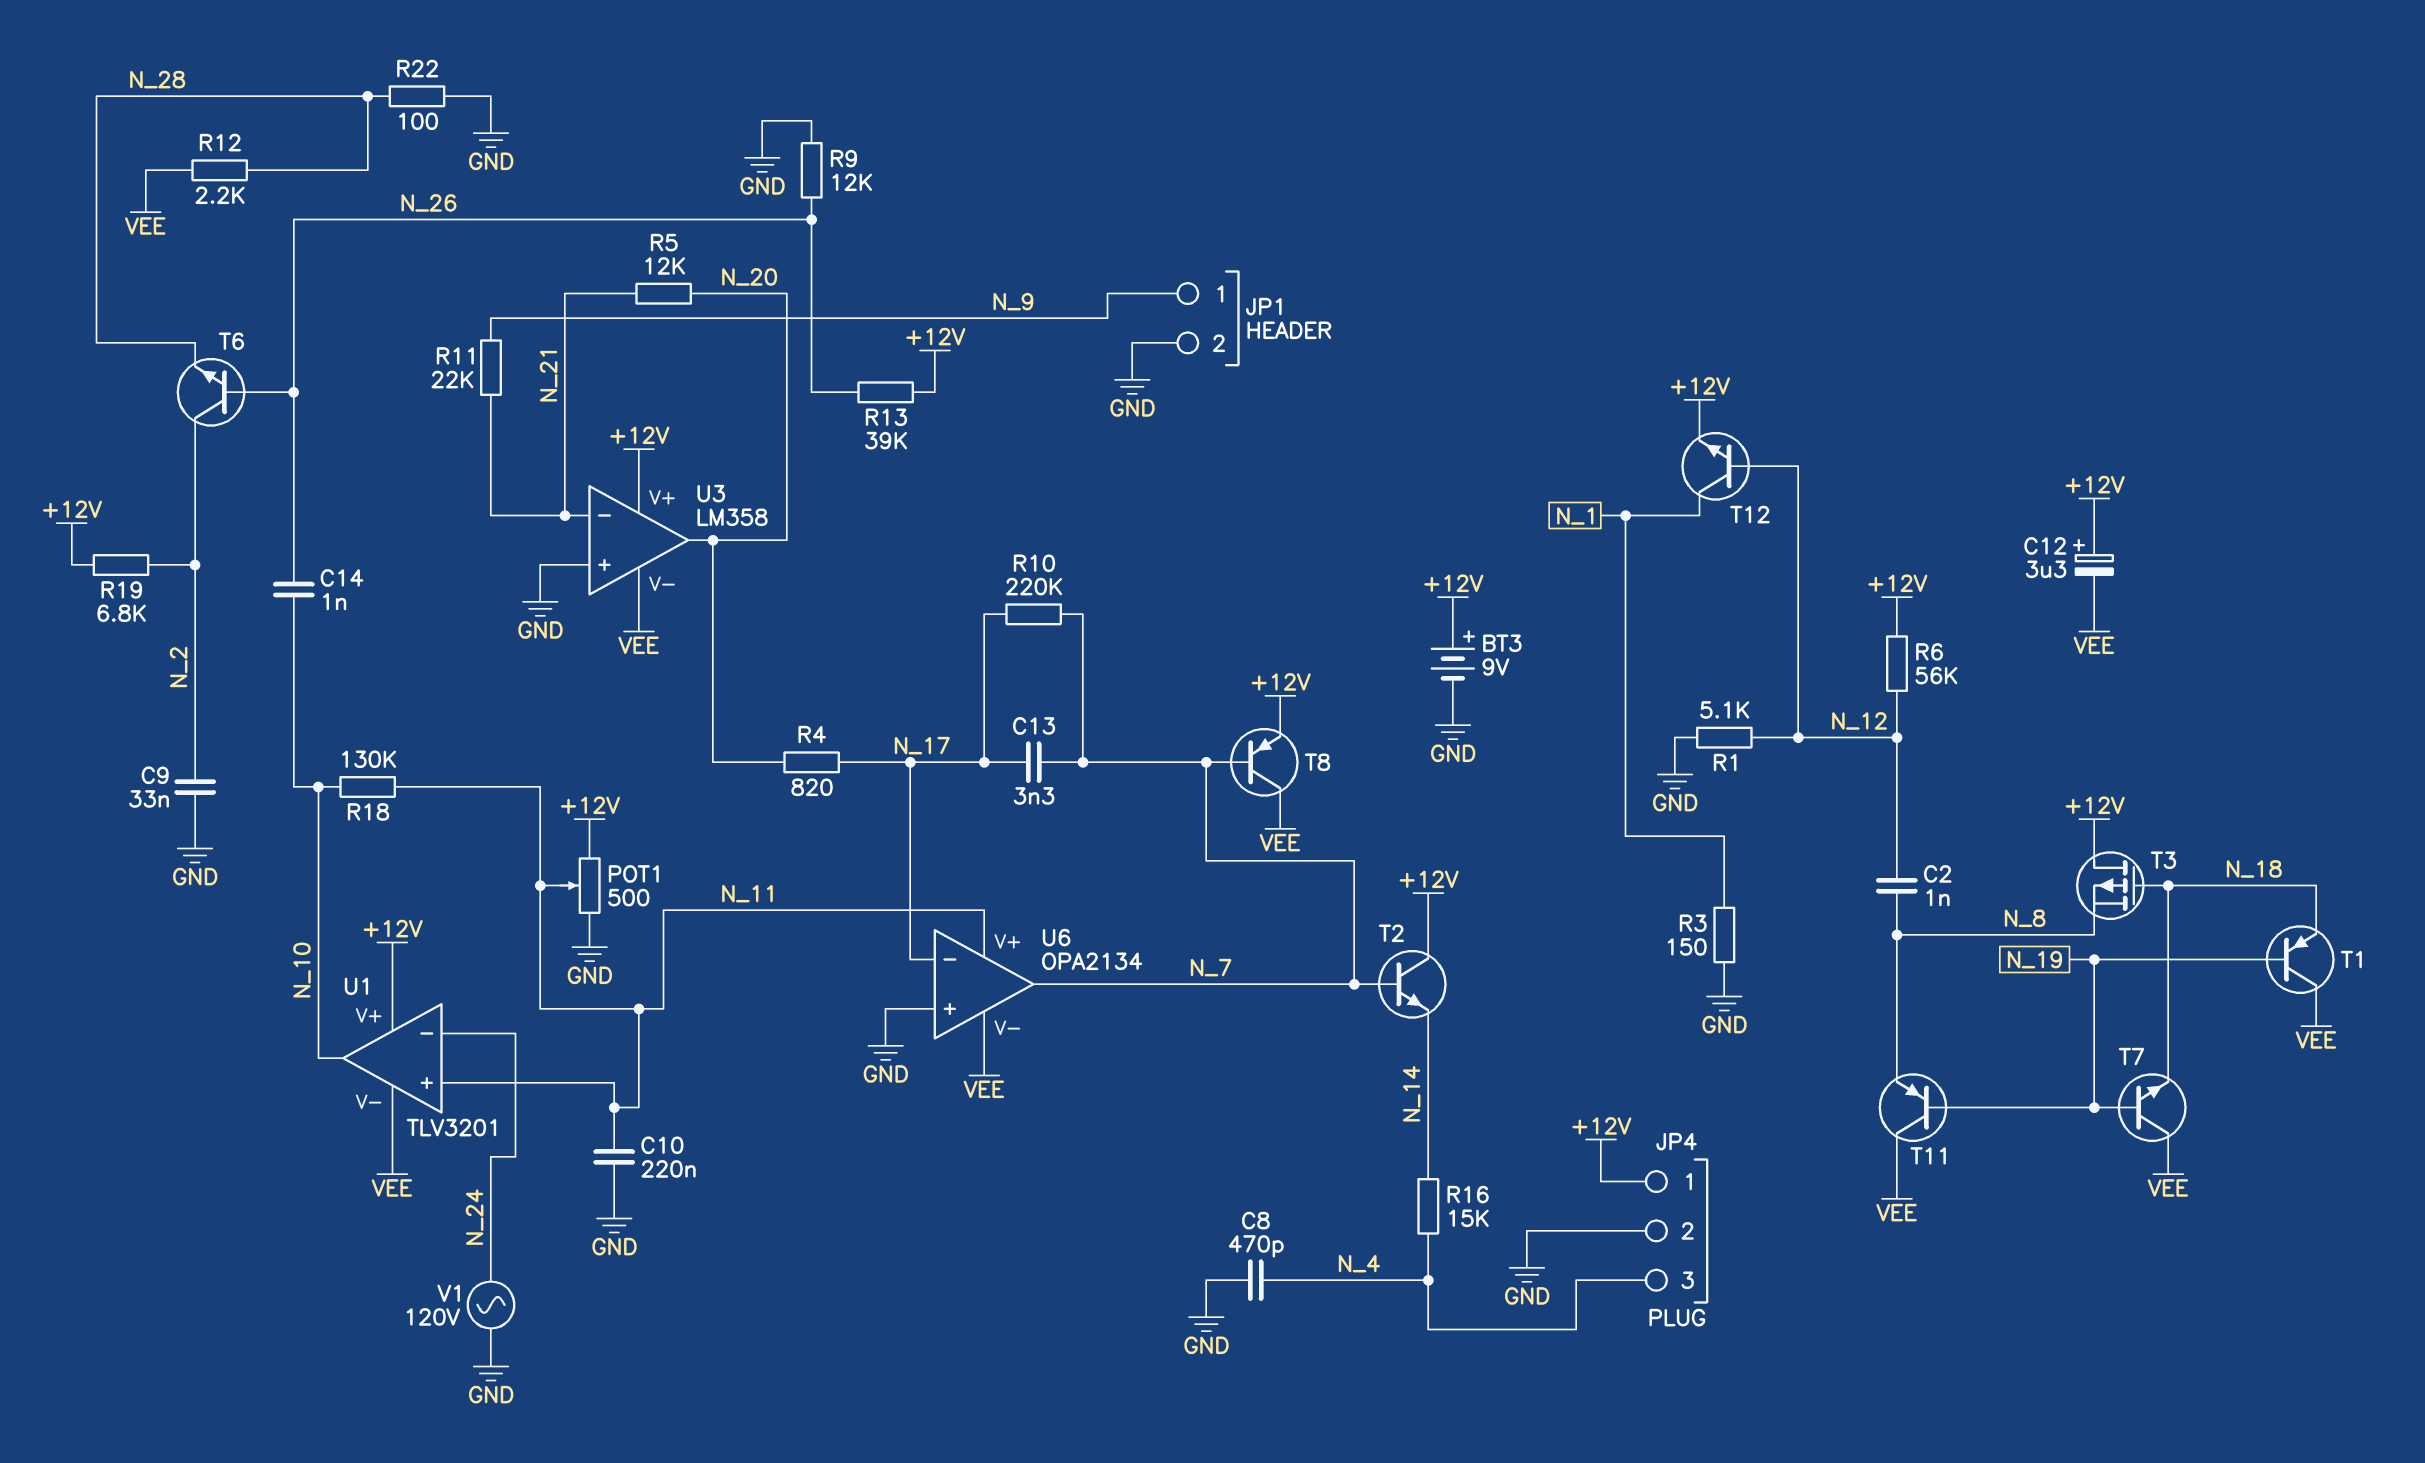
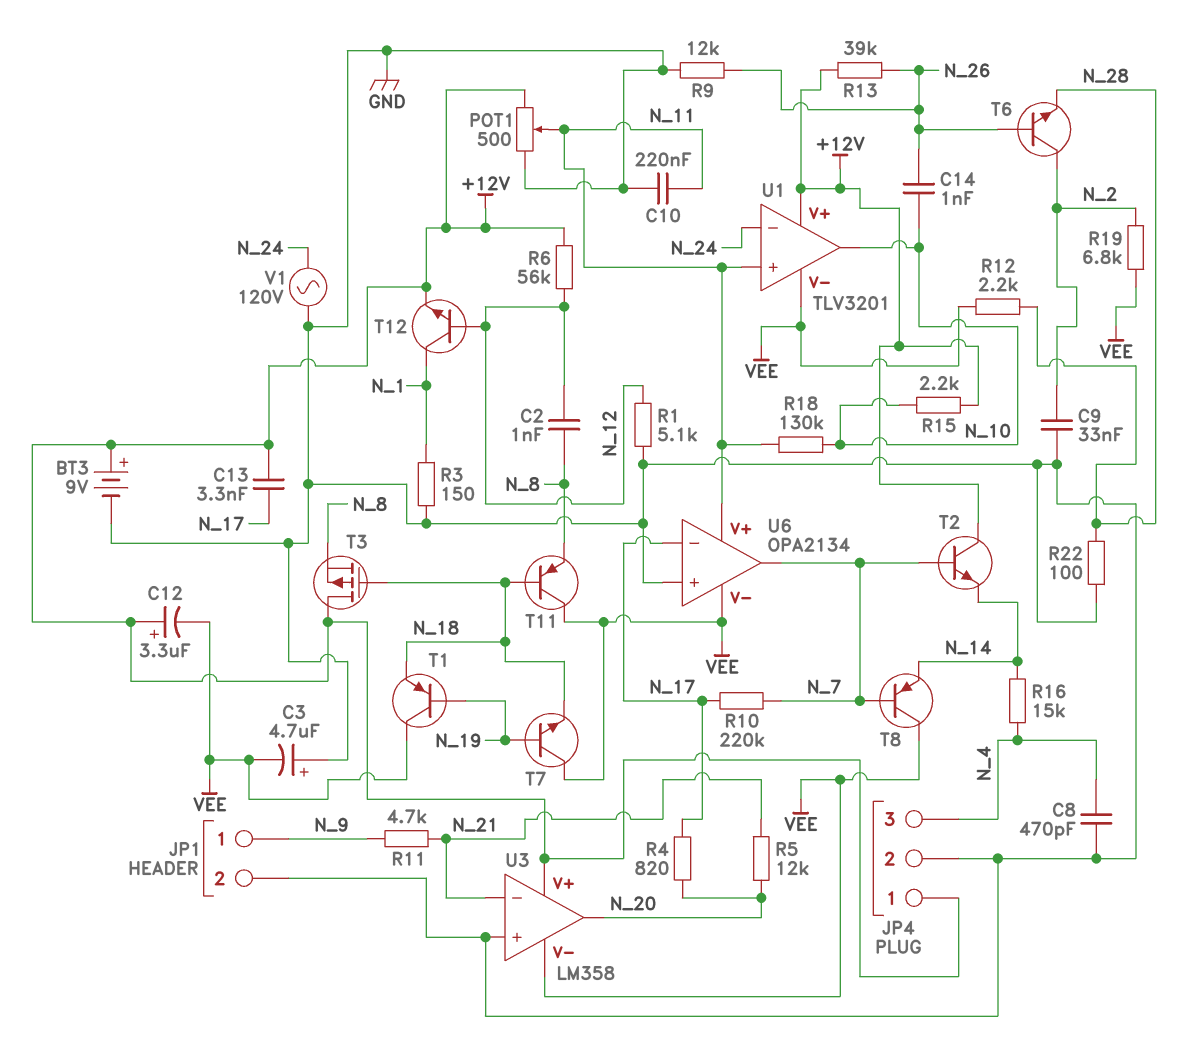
C3: none -> 4.7uF (plus GND, minus VEE)
C13: 3.3nF (N_7, N_17) -> 3.3nF (+12V, N_17)
R11: 22k (N_9, N_21) -> 4.7k (N_9, N_21)
R15: none -> 2.2k (+12V, N_10)
R19: 6.8k (+12V, N_2) -> 6.8k (N_2, VEE)
T8: PNP (B N_7, C VEE, E +12V) -> PNP (B N_7, C VEE, E N_14)
T11: PNP (B N_19, C VEE, E N_8) -> PNP (B N_18, C VEE, E N_8)

